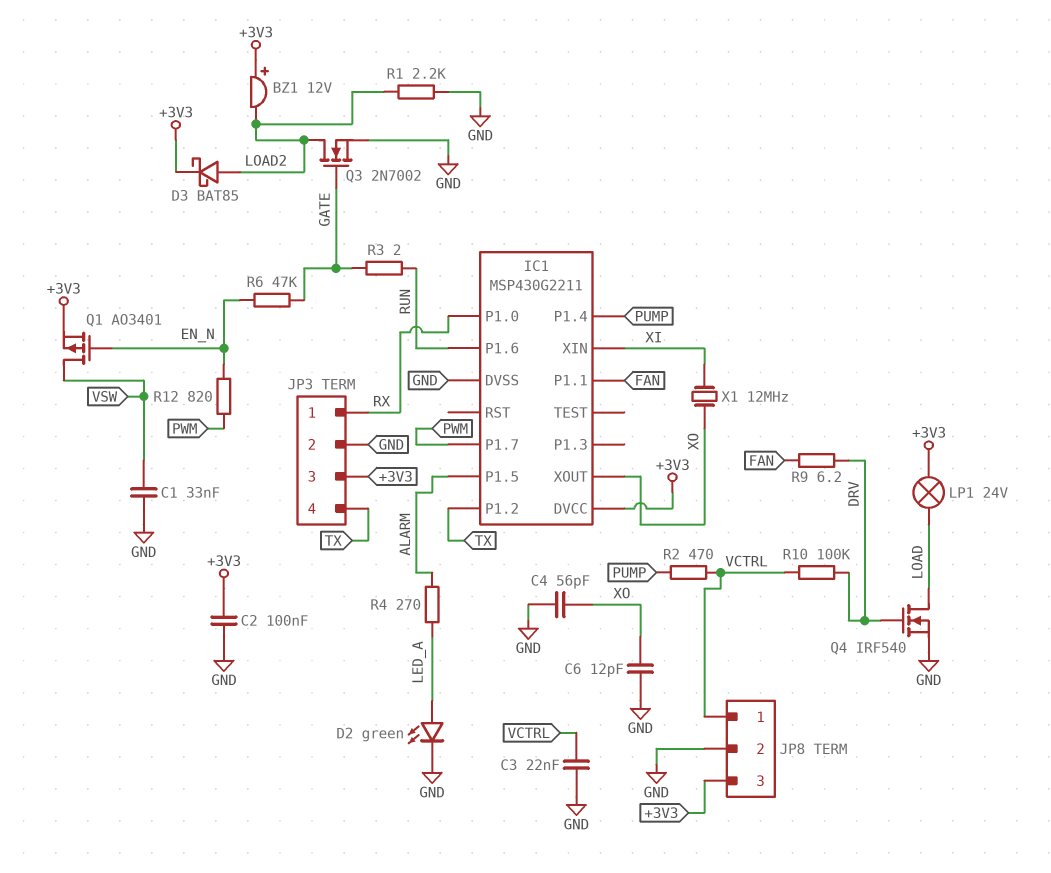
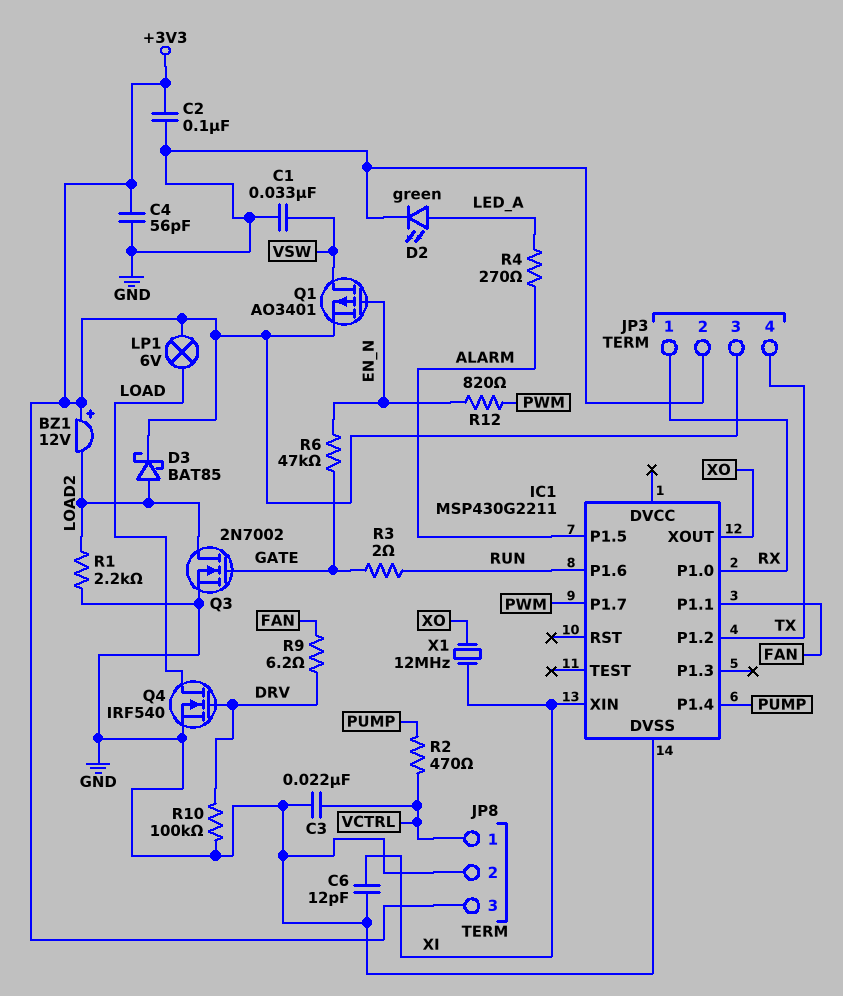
C4: 56pF (GND, XO) -> 56pF (+3V3, GND)
C6: 12pF (GND, XO) -> 12pF (GND, XI)
IC1 pin DVCC: +3V3 -> none
LP1: lamp 24V (+3V3, LOAD) -> lamp 6V (+3V3, LOAD)
R10: 100k (DRV, VCTRL) -> 100k (DRV, GND)

